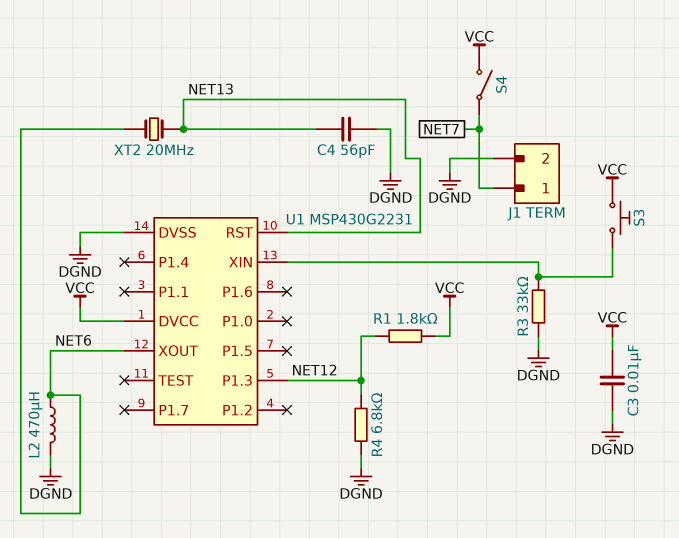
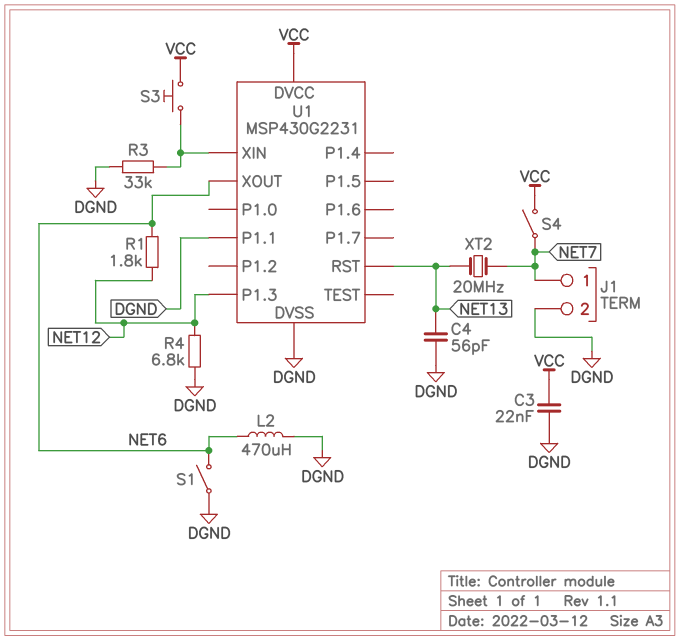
C3: 10nF (DGND, VCC) -> 22nF (DGND, VCC)
R1: 1.8k (NET12, VCC) -> 1.8k (NET6, NET12)
S1: none -> switch (DGND, NET6)
U1 pin P1.1: none -> DGND
XT2: 20MHz (NET6, NET13) -> 20MHz (NET7, NET13)

